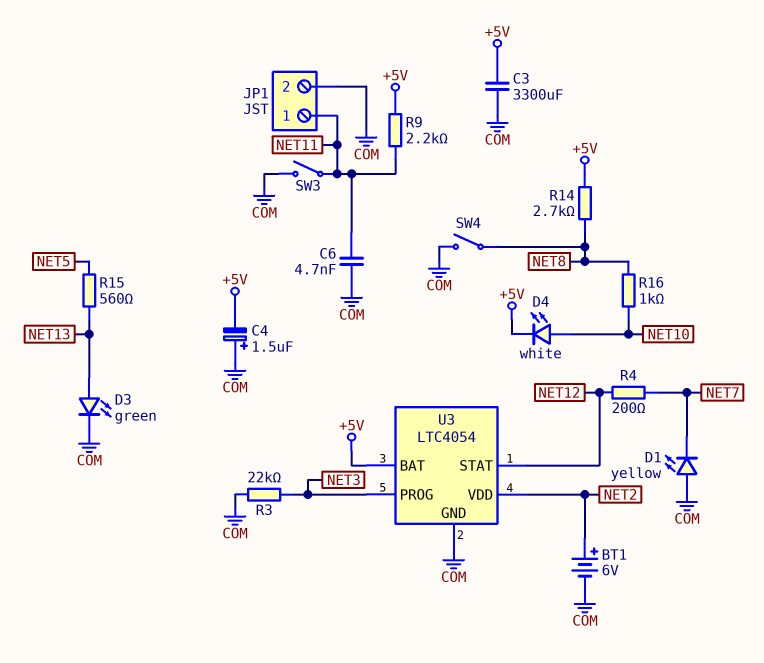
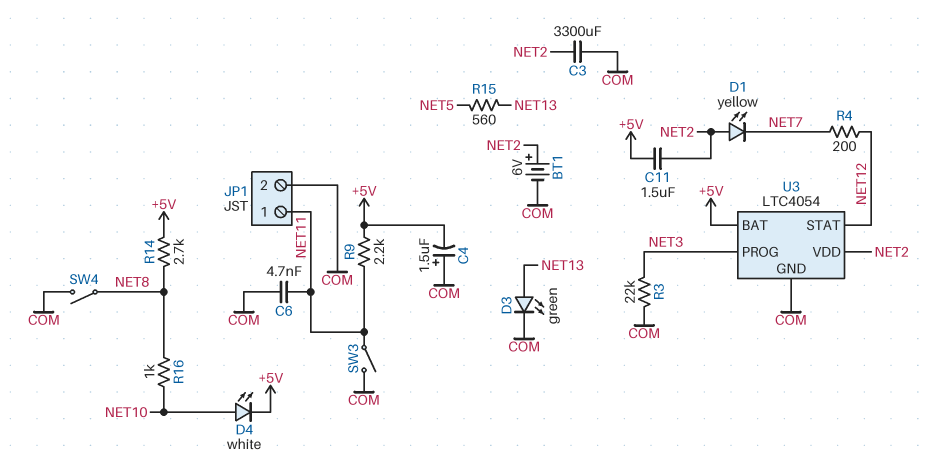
C3: 3300uF (+5V, COM) -> 3300uF (COM, NET2)
C11: none -> 1.5uF (+5V, NET2)
D1: LED yellow (A COM, K NET7) -> LED yellow (A NET2, K NET7)

